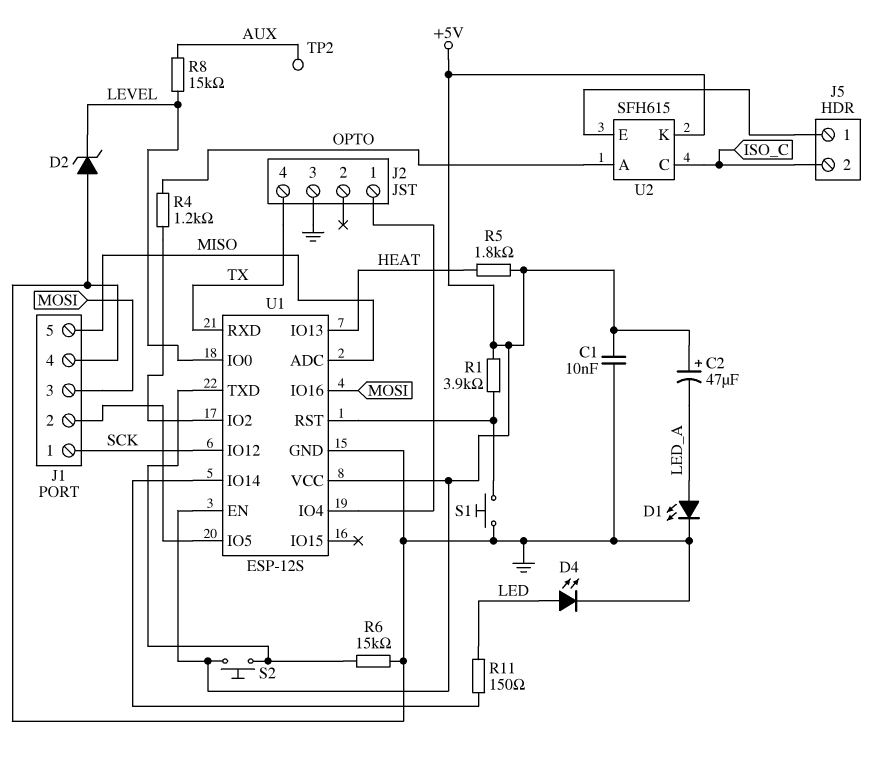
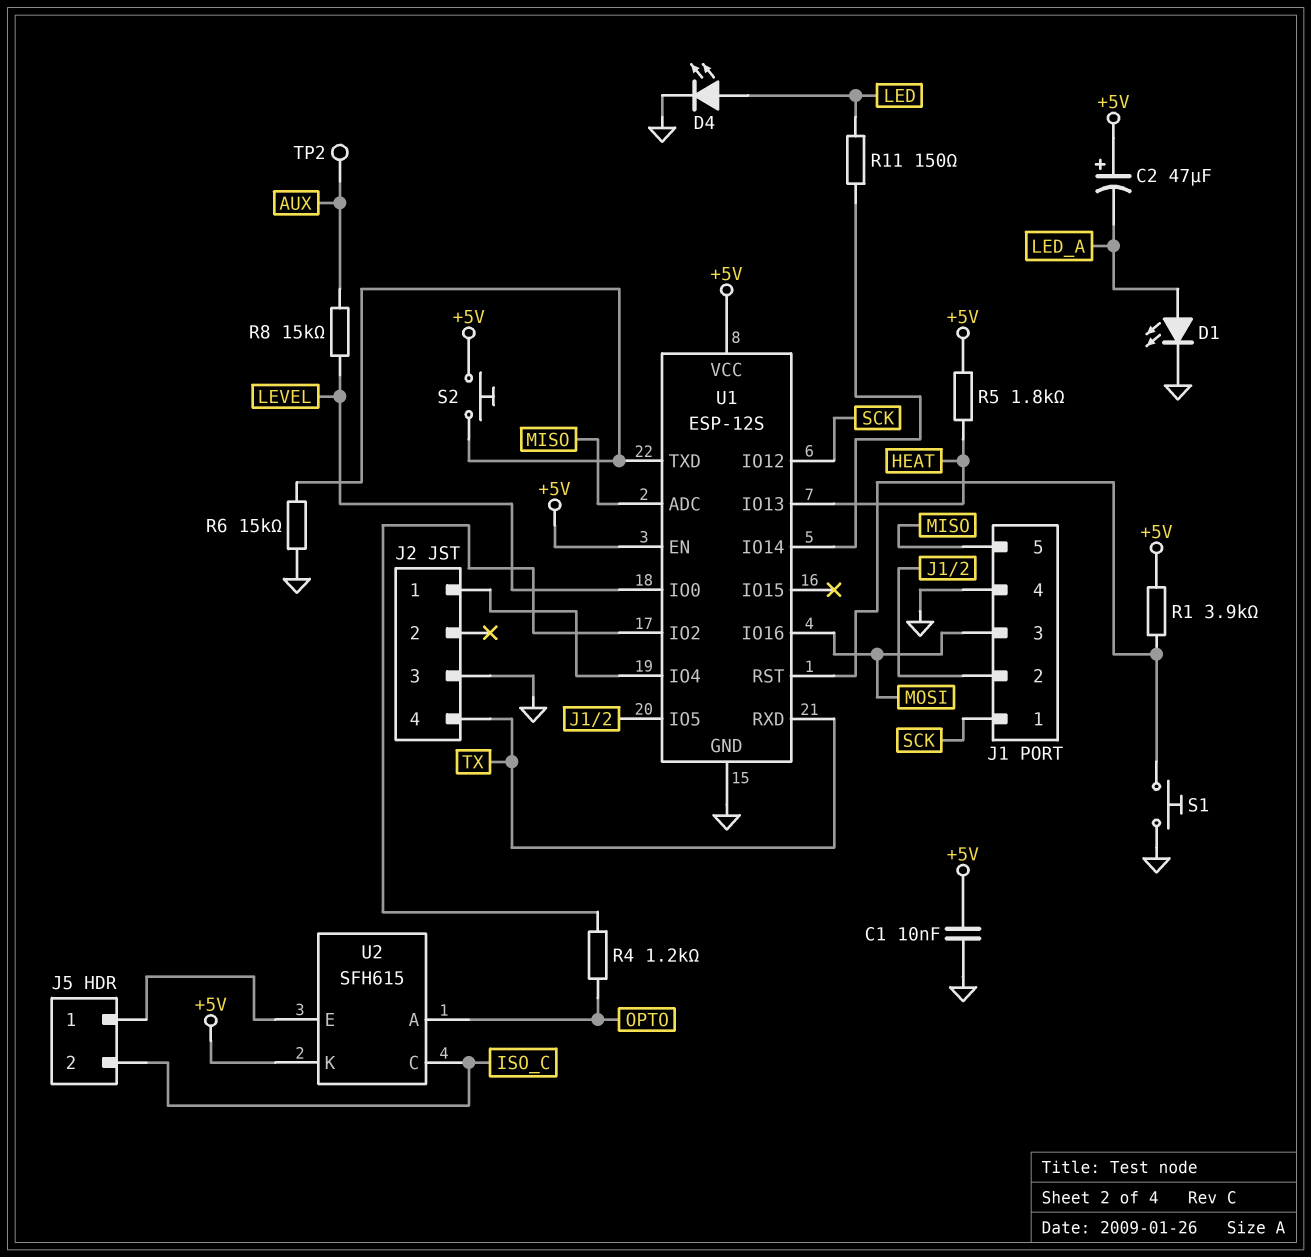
D2: zener (A GND, K LEVEL) -> none

